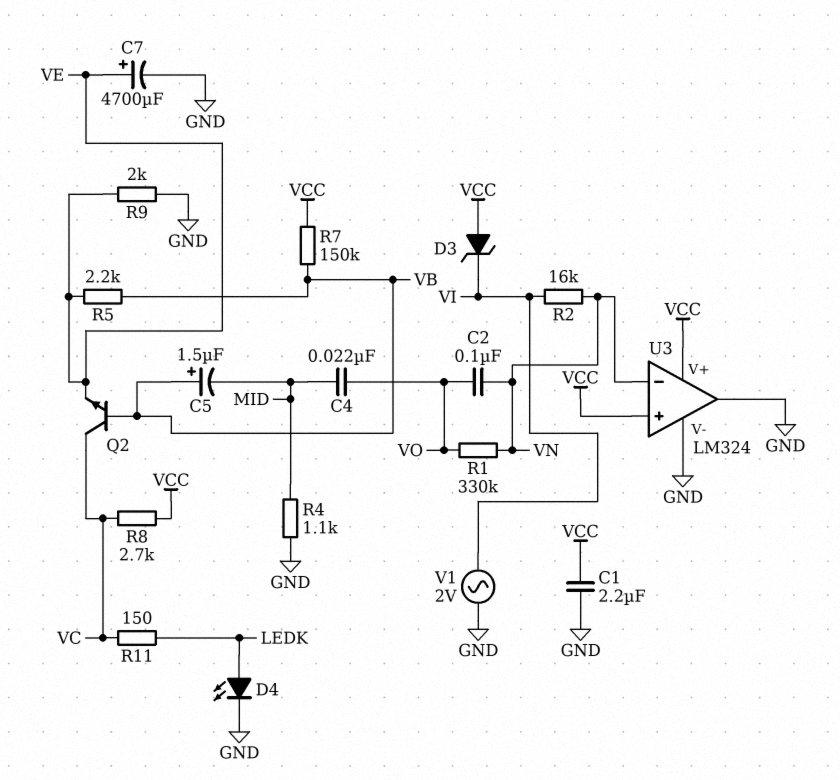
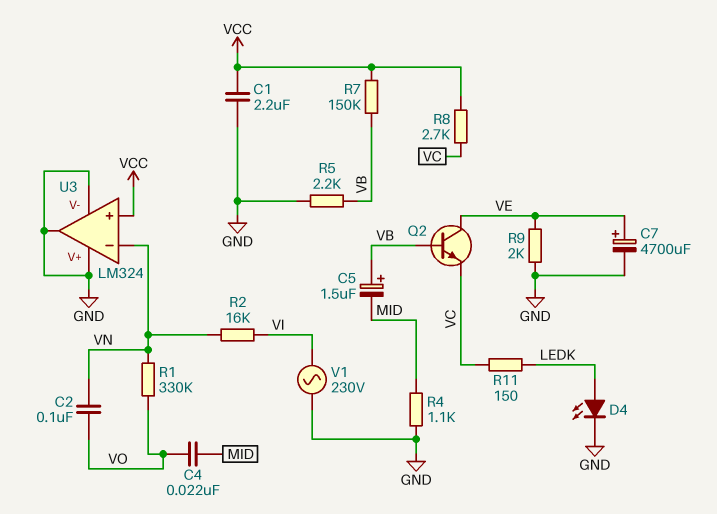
D3: zener (A VCC, K VI) -> none
Q2: NPN (B VB, C VC, E VE) -> NPN (B VB, C VE, E VC)
R5: 2.2k (VB, VE) -> 2.2k (GND, VB)
U3 pin V+: VCC -> GND
V1: AC 2V (GND, VI) -> AC 230V (GND, VI)

